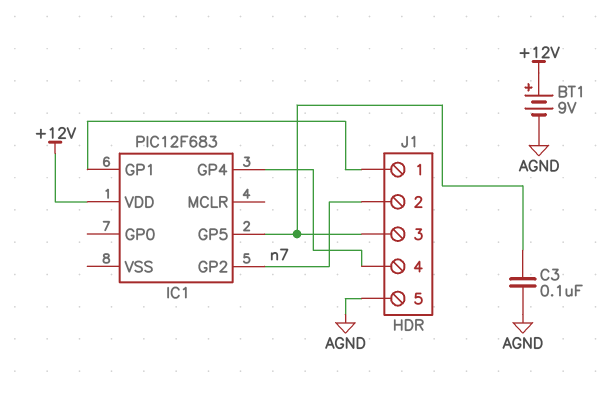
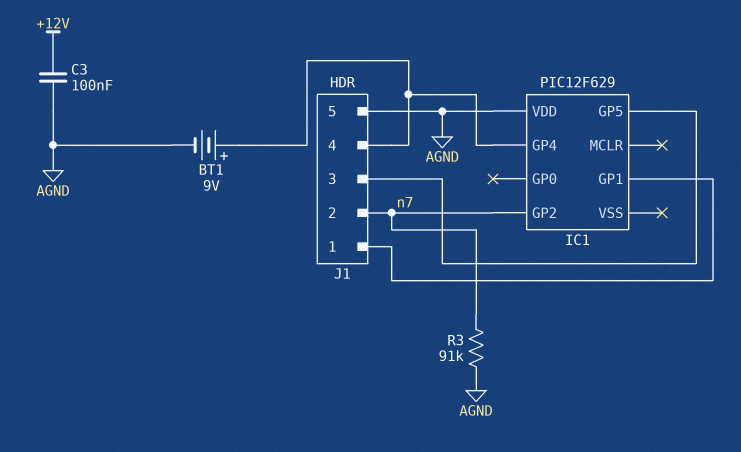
BT1: 9V (plus +12V, minus AGND) -> 9V (plus IC1/GP4, minus AGND)
C3: 100nF (AGND, IC1/GP5) -> 100nF (+12V, AGND)
IC1: PIC12F683 -> PIC12F629
IC1 pin VDD: +12V -> AGND
R3: none -> 91k (AGND, n7)

